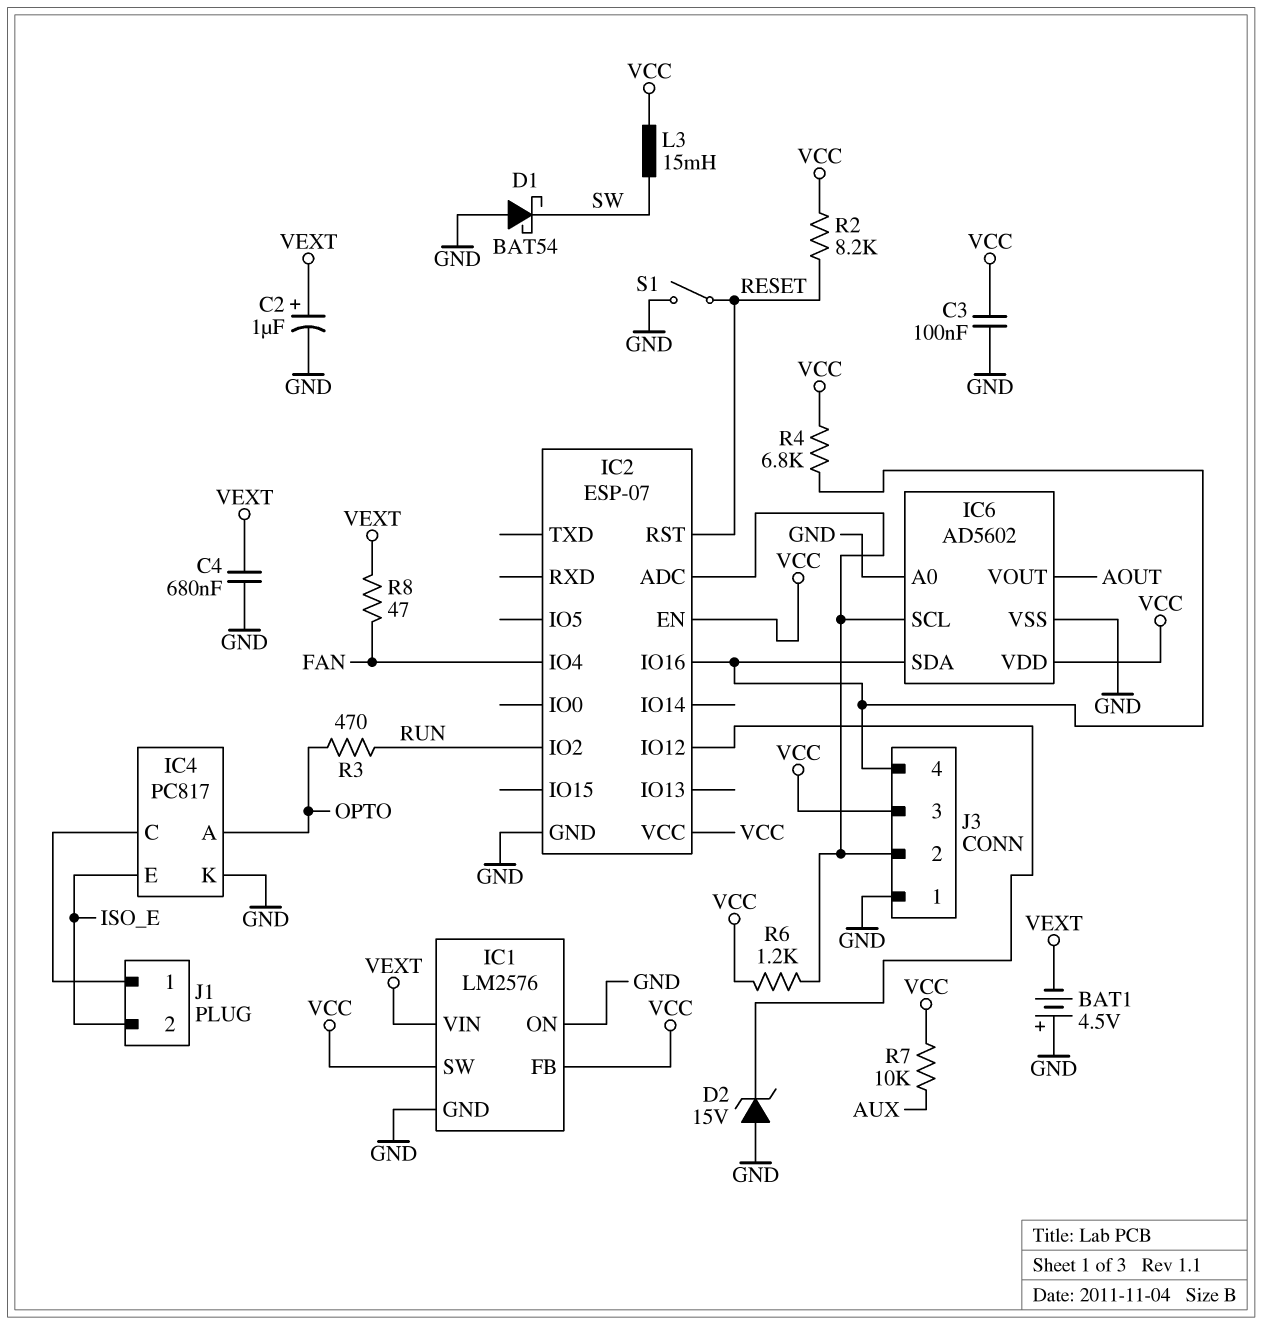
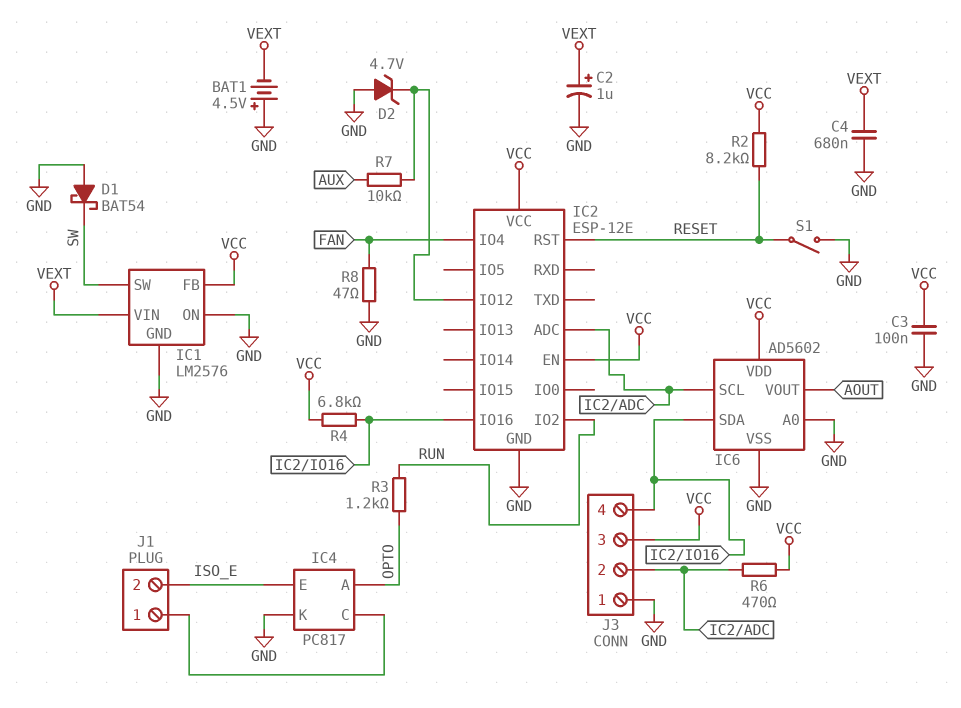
D2: zener 15V (A GND, K IC2/IO12) -> zener 4.7V (A GND, K IC2/IO12)
IC1 pin SW: VCC -> SW
IC2: ESP-07 -> ESP-12E
L3: 15mH (SW, VCC) -> none
R3: 470 (OPTO, RUN) -> 1.2k (OPTO, RUN)
R6: 1.2k (IC2/ADC, VCC) -> 470 (IC2/ADC, VCC)
R7: 10k (AUX, VCC) -> 10k (AUX, IC2/IO12)
R8: 47 (FAN, VEXT) -> 47 (FAN, GND)

